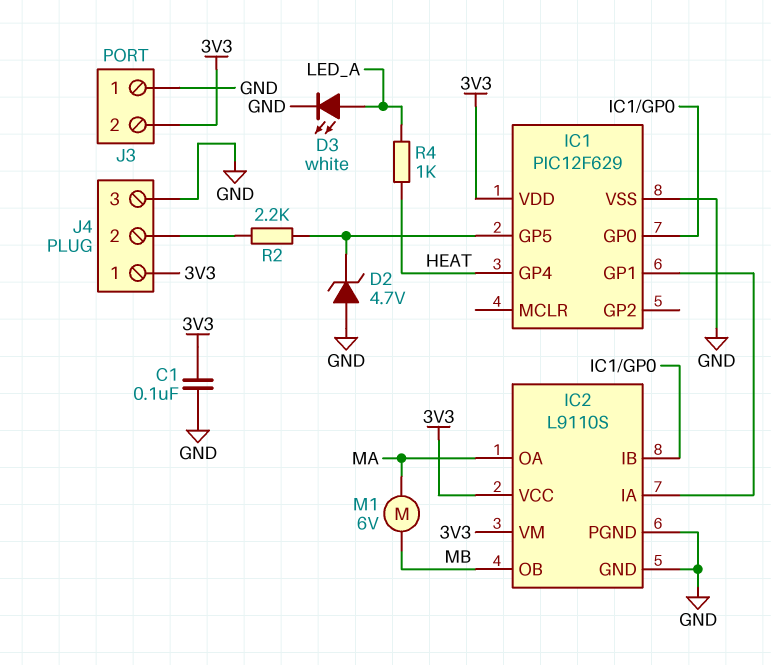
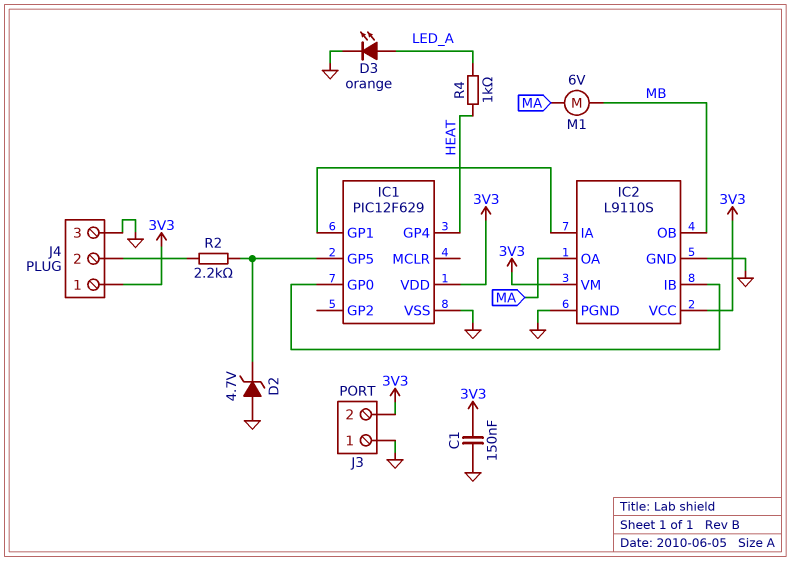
C1: 100nF (3V3, GND) -> 150nF (3V3, GND)
D3: LED white (A LED_A, K GND) -> LED orange (A LED_A, K GND)

